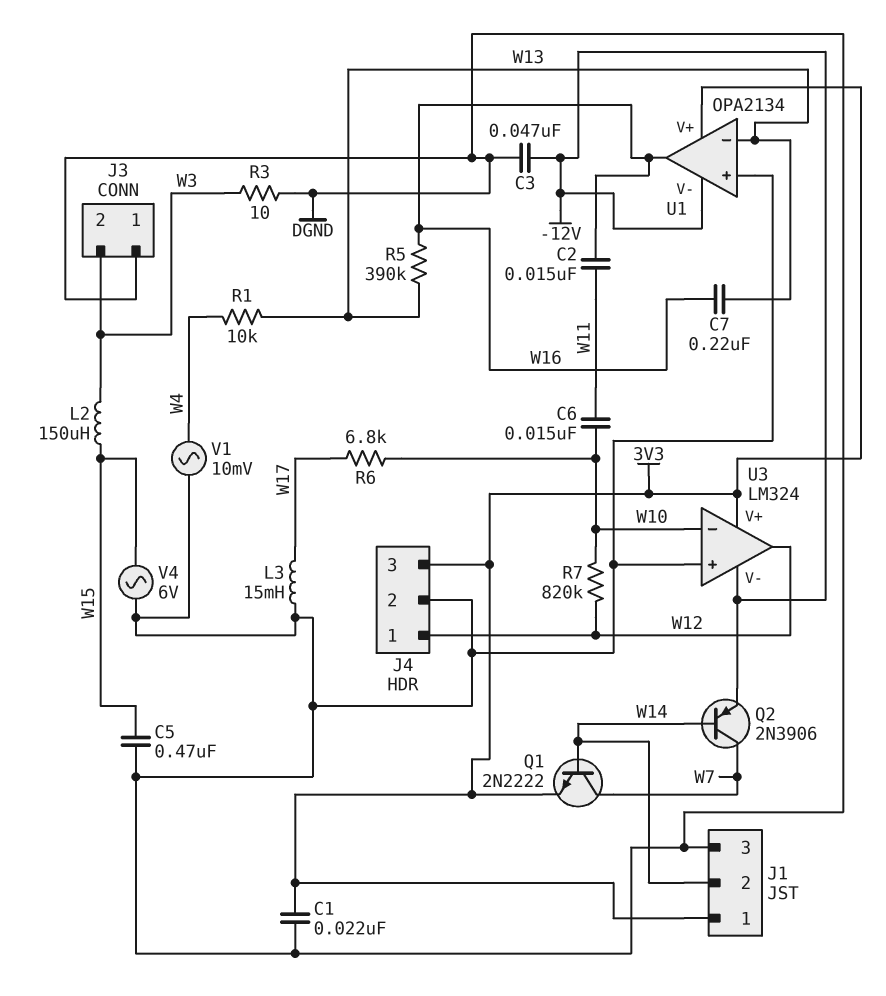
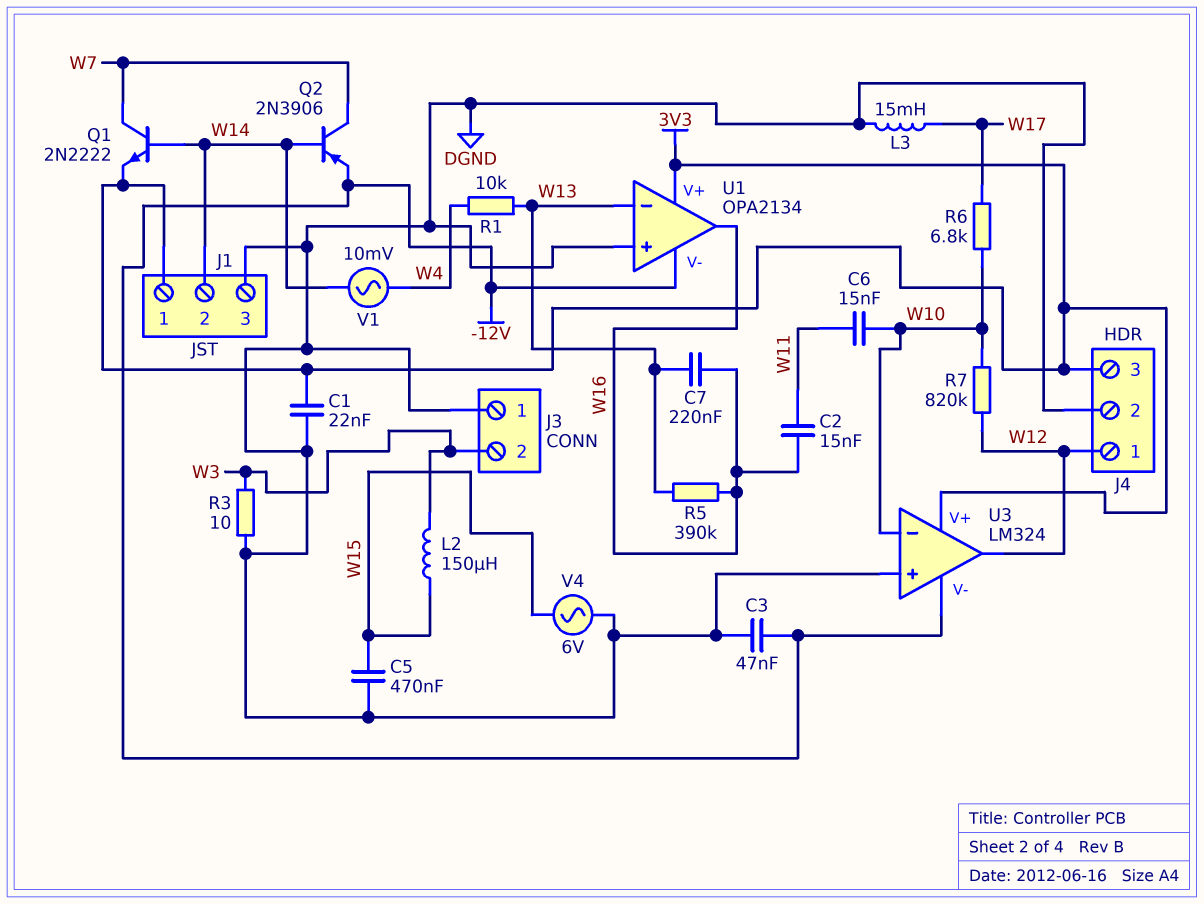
V1: AC 10mV (DGND, W4) -> AC 10mV (W4, W14)

